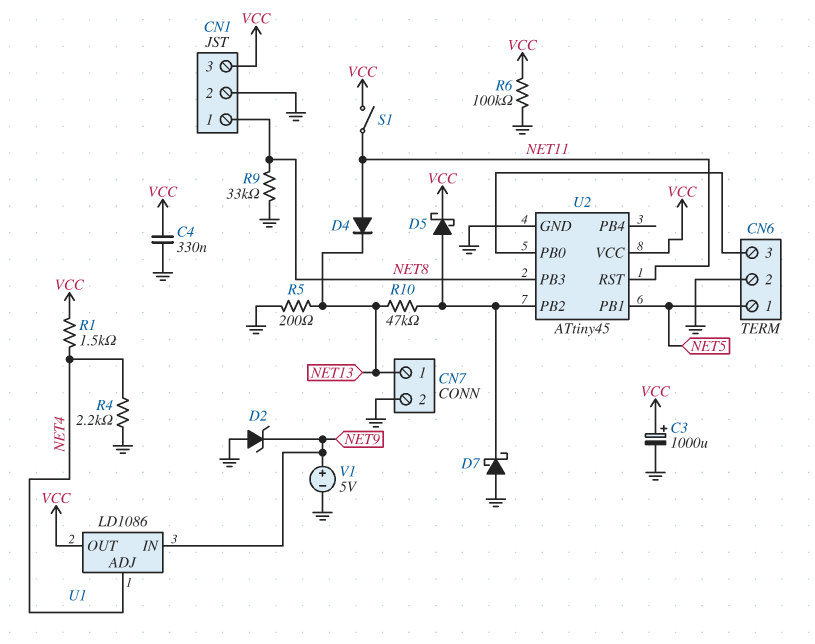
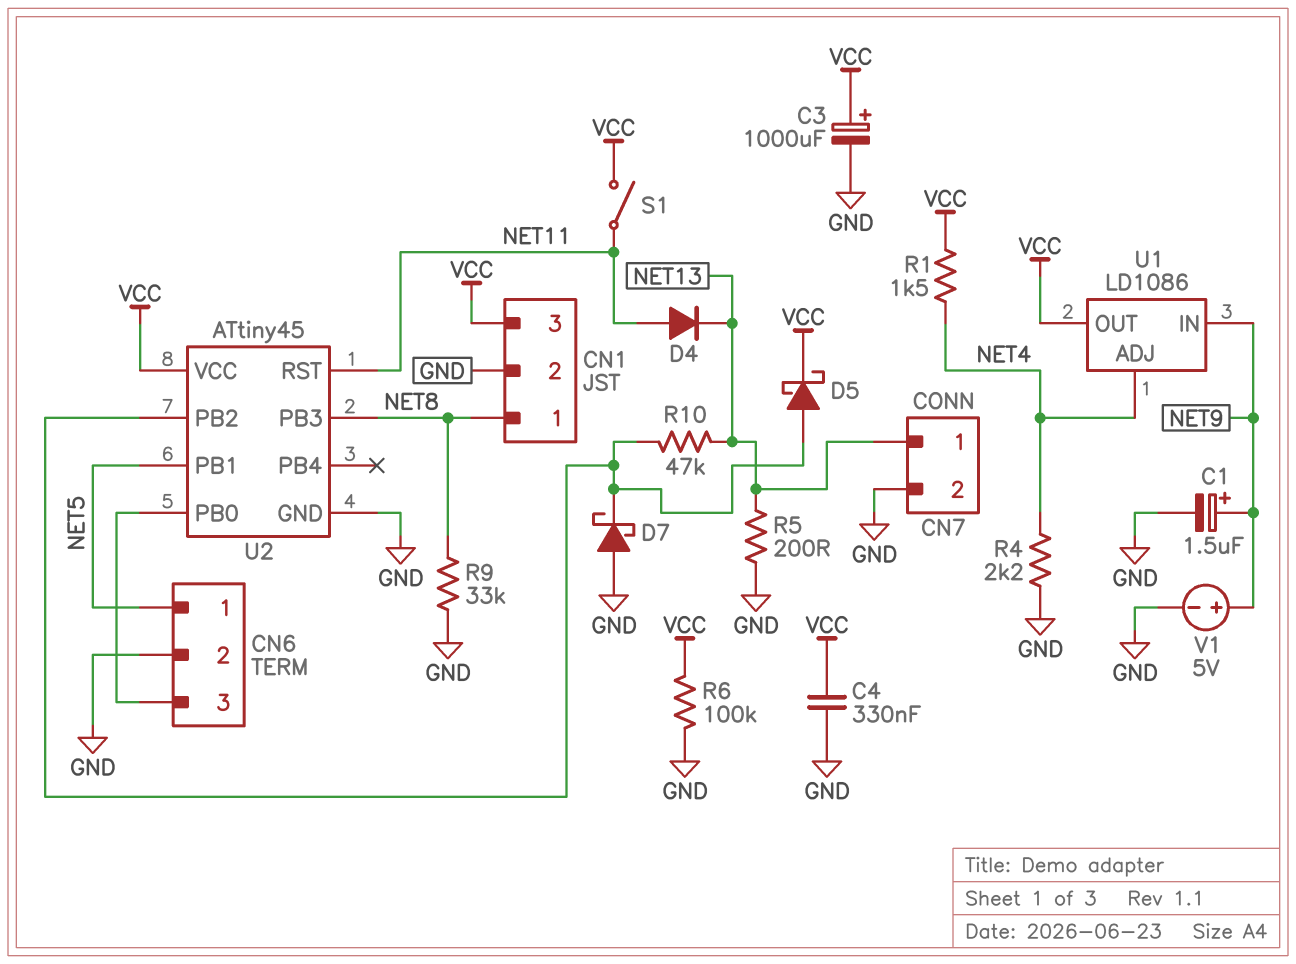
C1: none -> 1.5uF (plus NET9, minus GND)
D2: zener (A GND, K NET9) -> none

